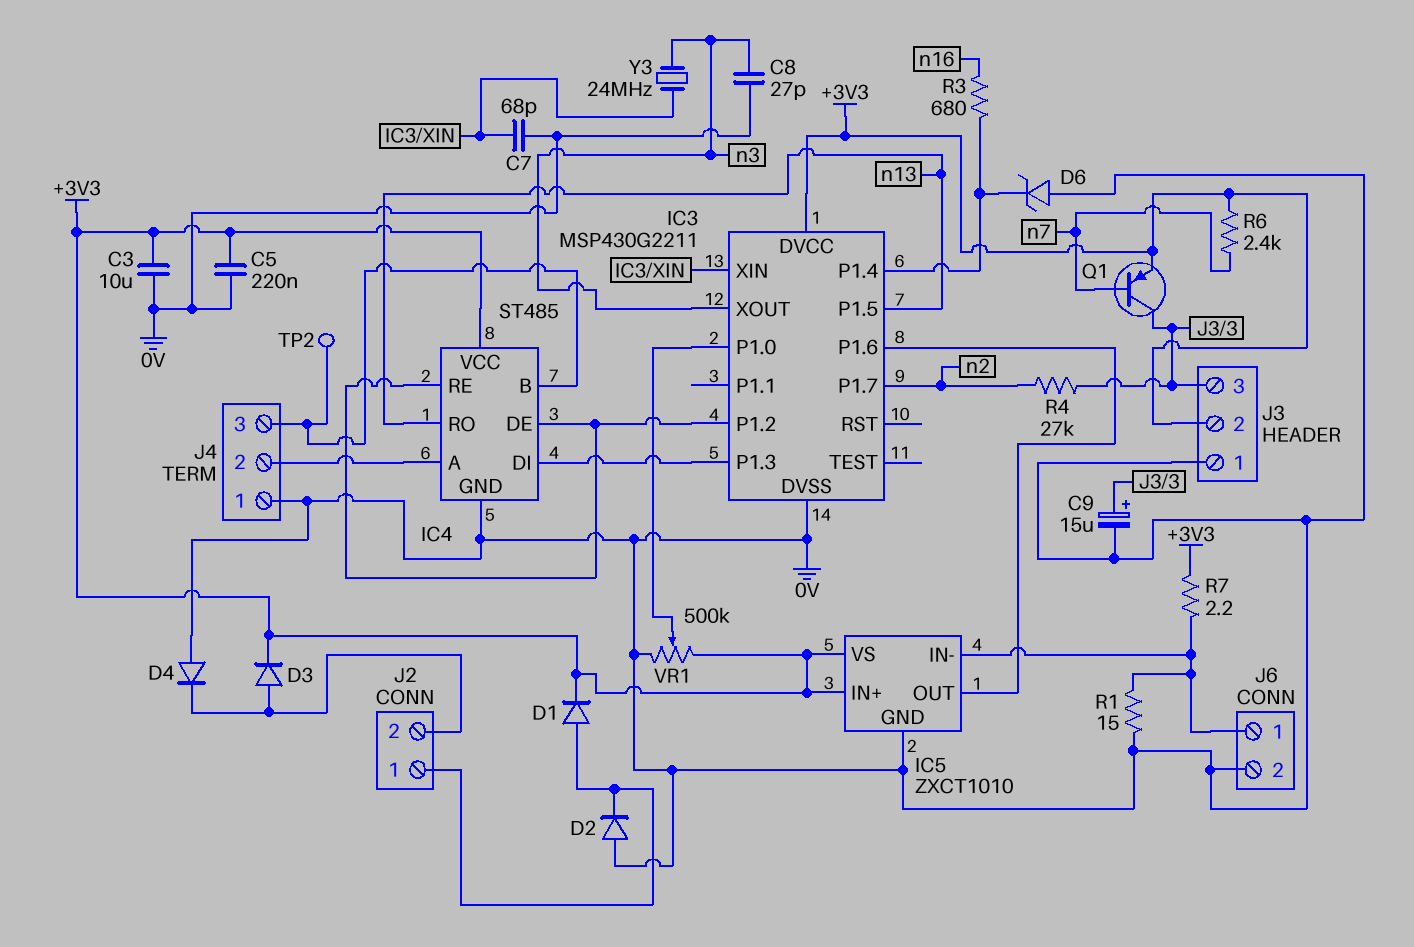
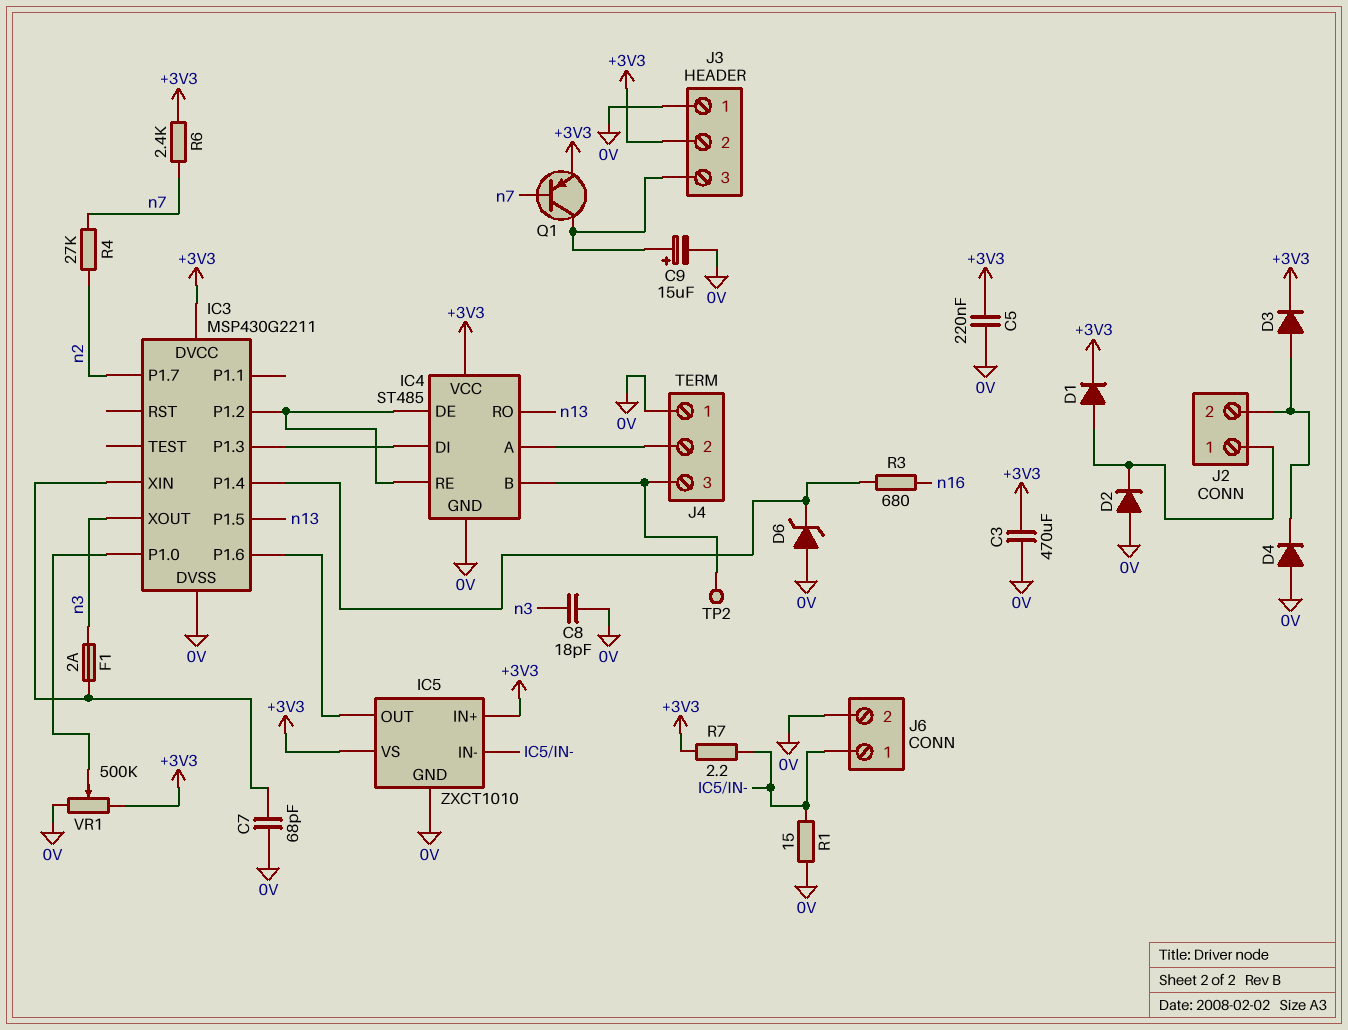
C3: 10uF (+3V3, 0V) -> 470uF (+3V3, 0V)
C8: 27pF (0V, n3) -> 18pF (0V, n3)
F1: none -> 2A (IC3/XIN, n3)
R4: 27k (J3/3, n2) -> 27k (n2, n7)
Y3: 24MHz (IC3/XIN, n3) -> none

